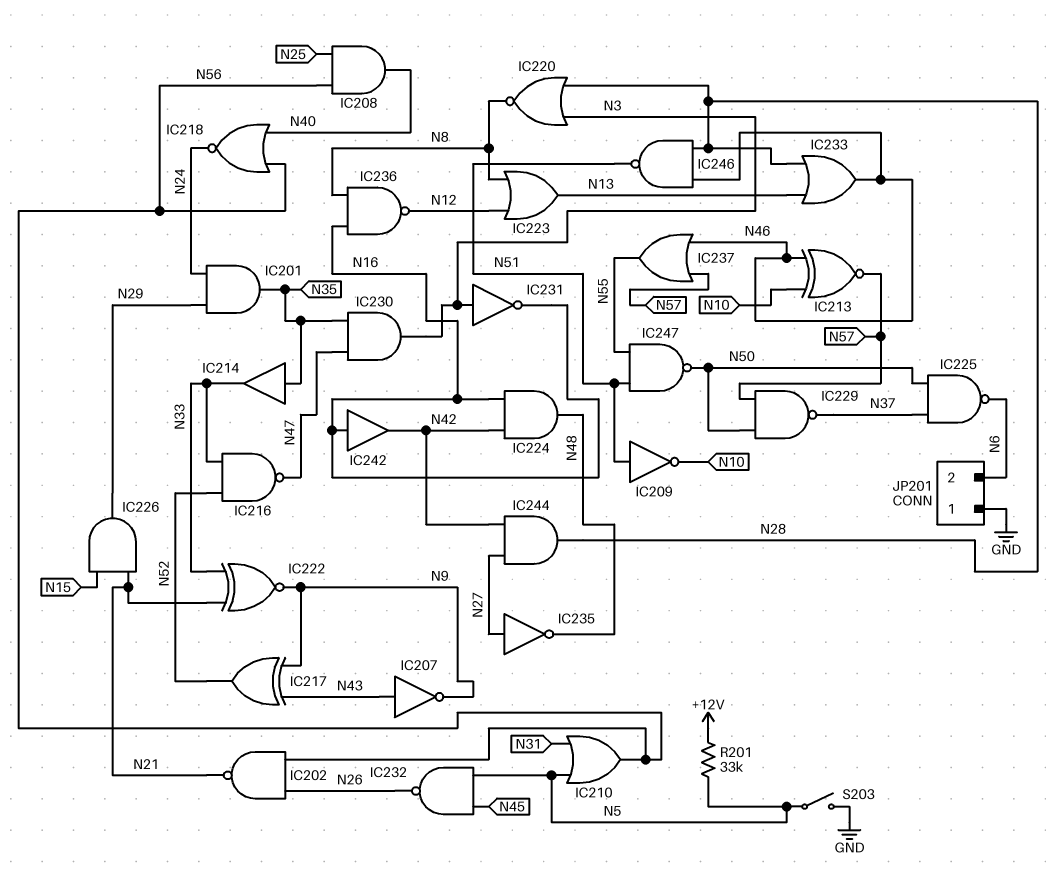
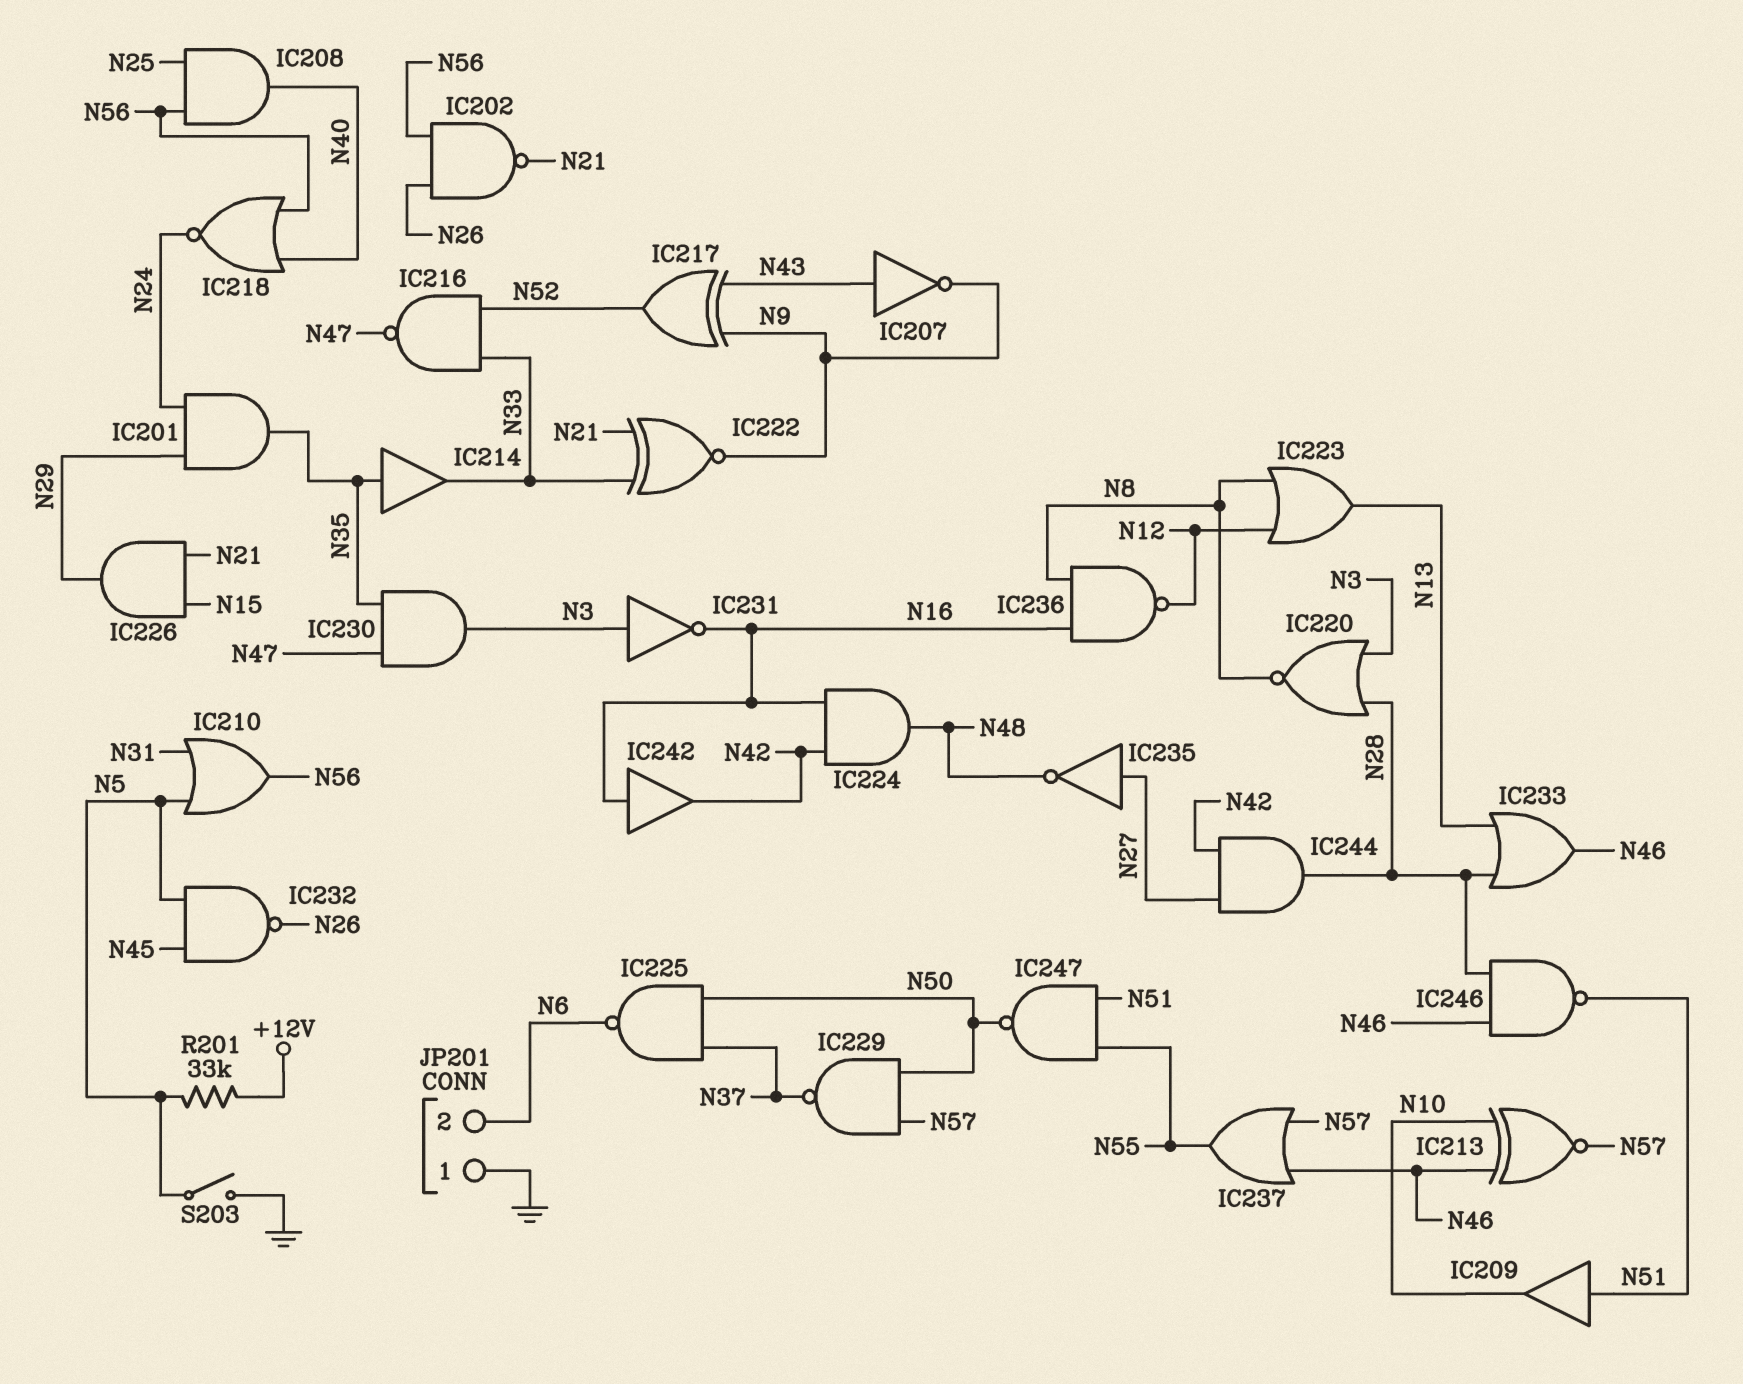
IC209: NOT (in N51, out N10) -> buffer (in N51, out N10)

